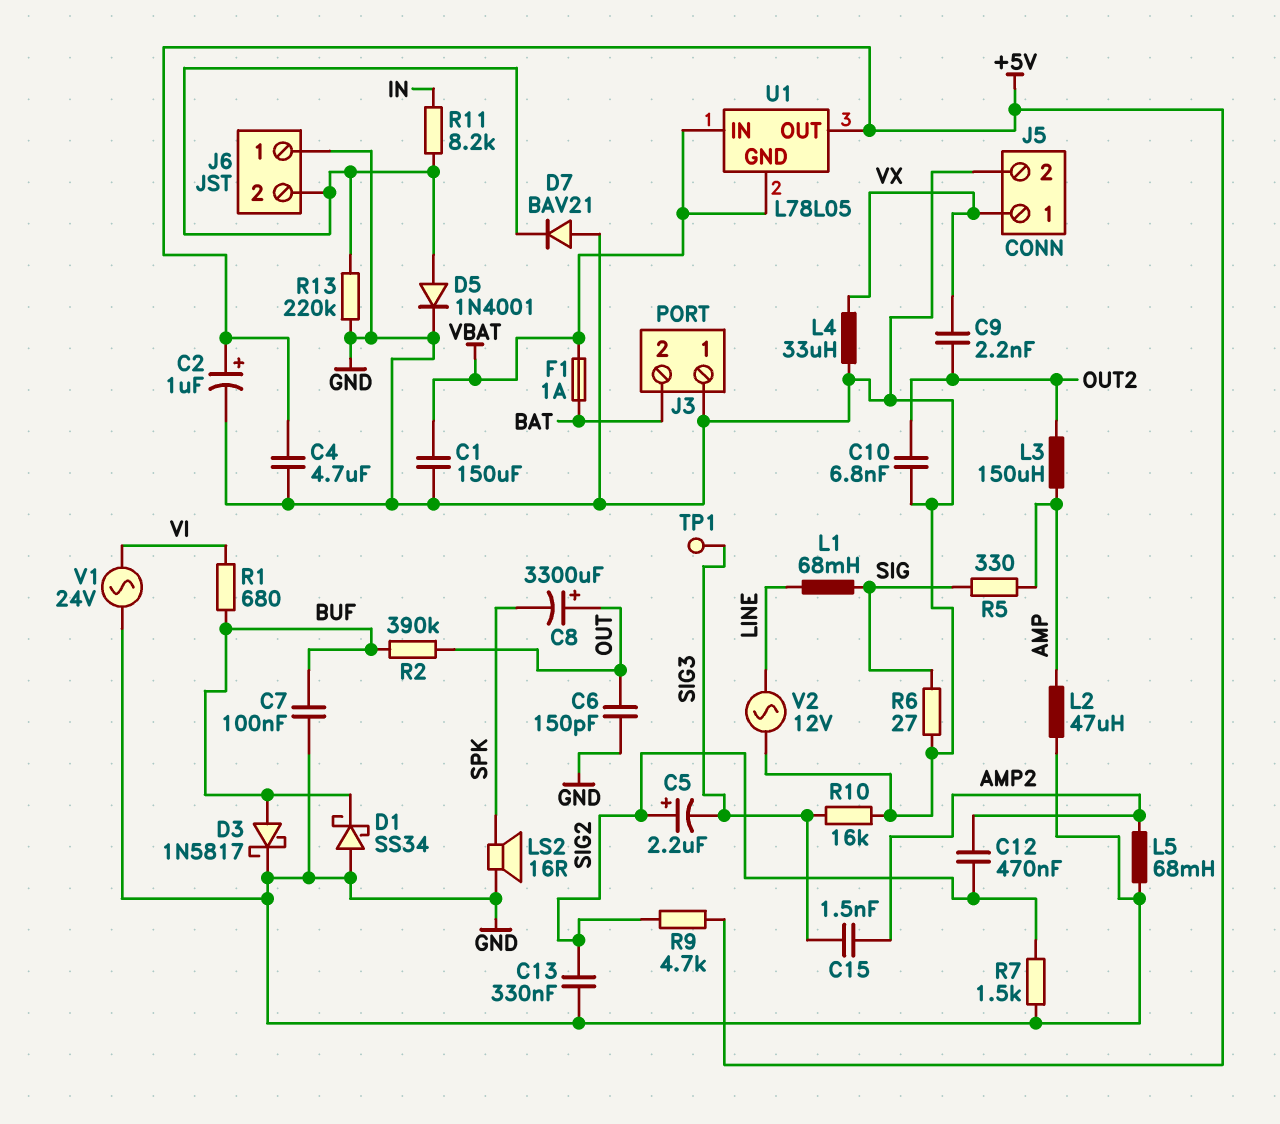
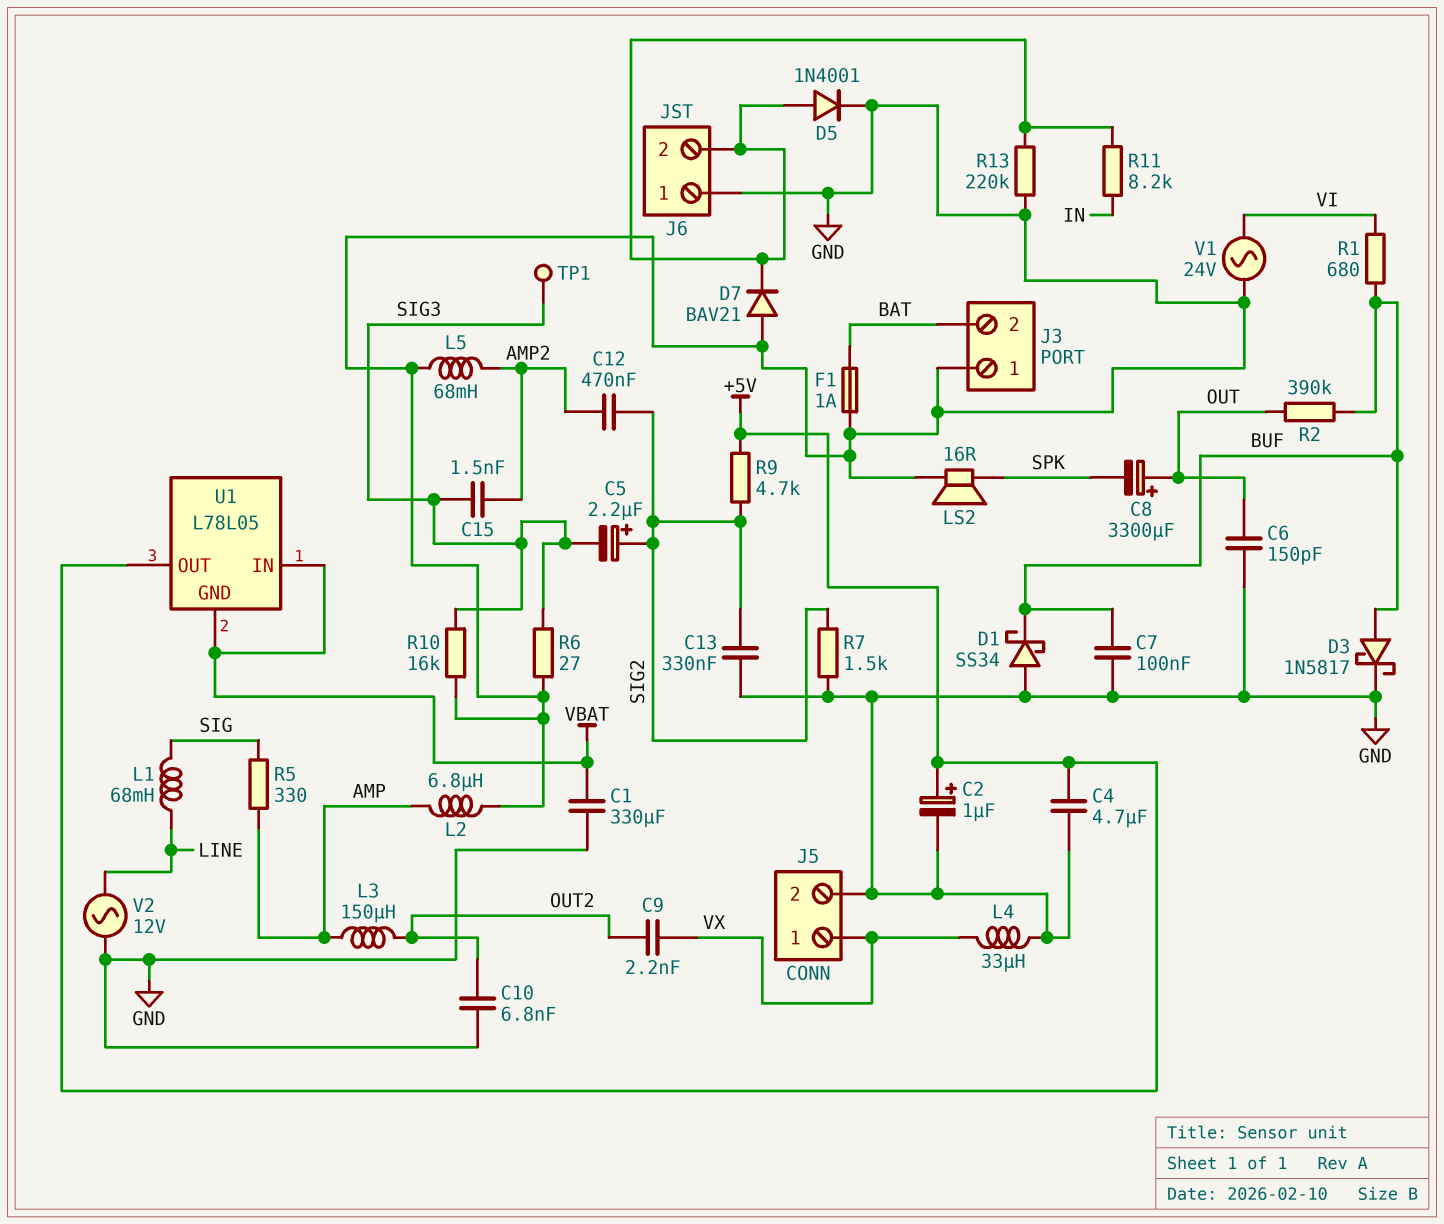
C1: 150uF (GND, VBAT) -> 330uF (GND, VBAT)
F1: 1A (BAT, VBAT) -> 1A (BAT, GND)
L2: 47uH (AMP, GND) -> 6.8uH (AMP, GND)
R6: 27 (GND, SIG) -> 27 (GND, SIG3)

